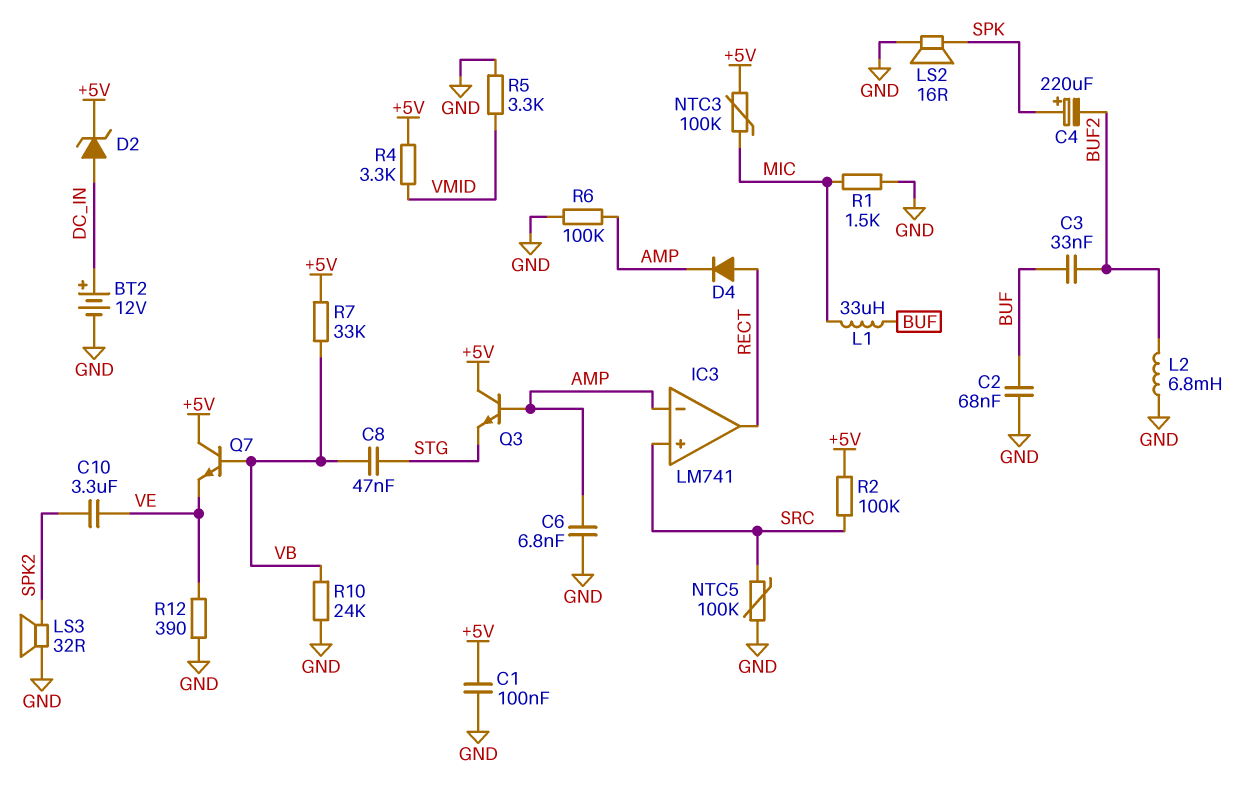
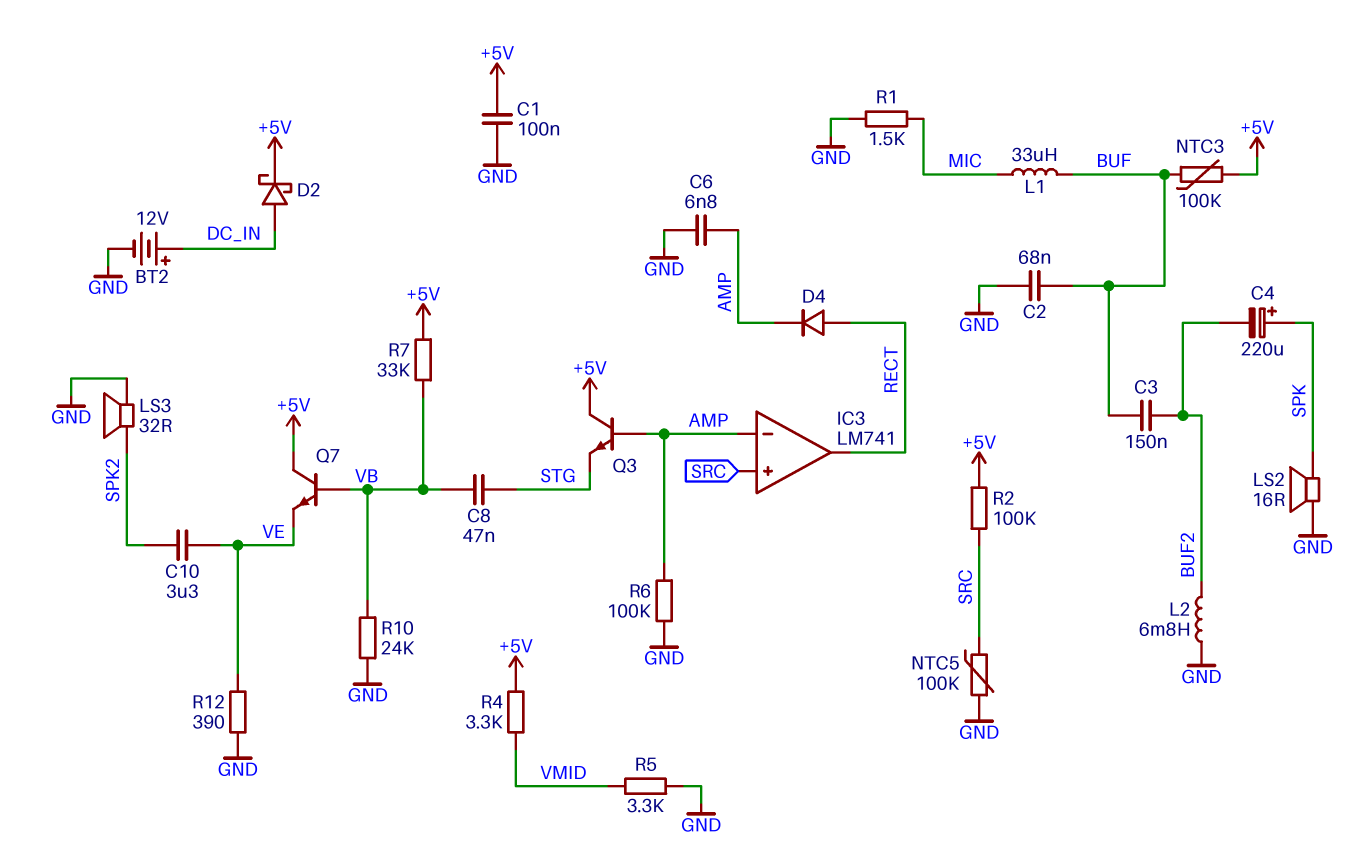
C3: 33nF (BUF, BUF2) -> 150nF (BUF, BUF2)
D2: zener (A DC_IN, K +5V) -> schottky (A DC_IN, K +5V)
NTC3: 100k (+5V, MIC) -> 100k (+5V, BUF)

